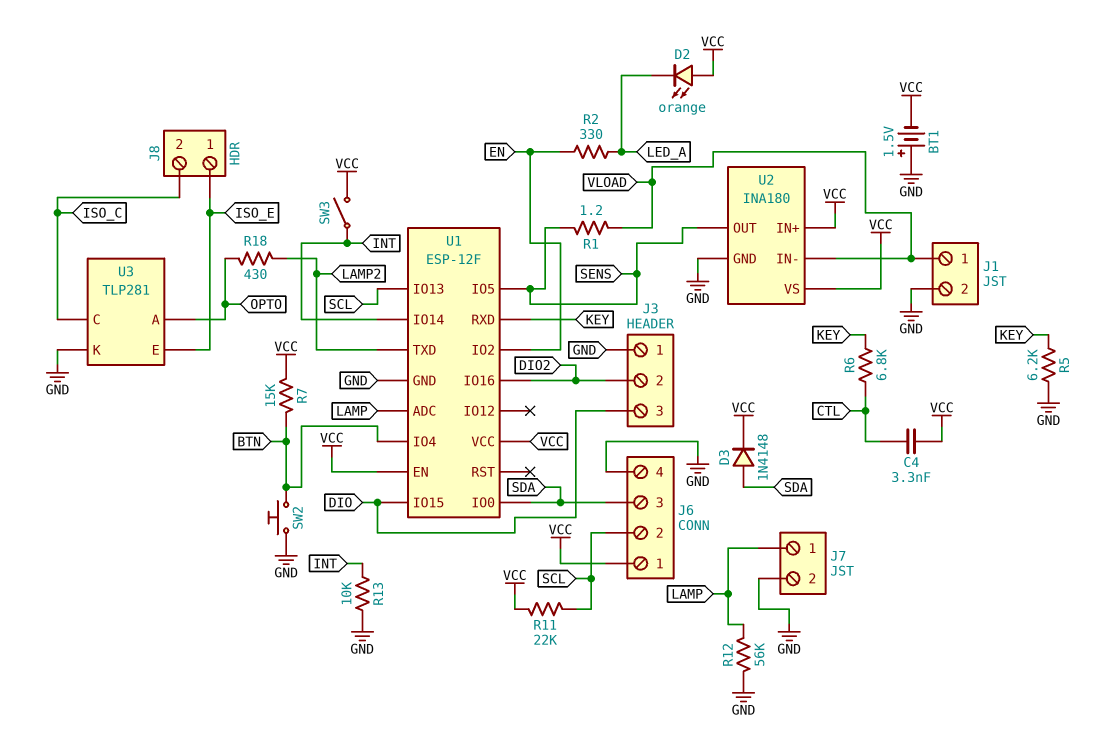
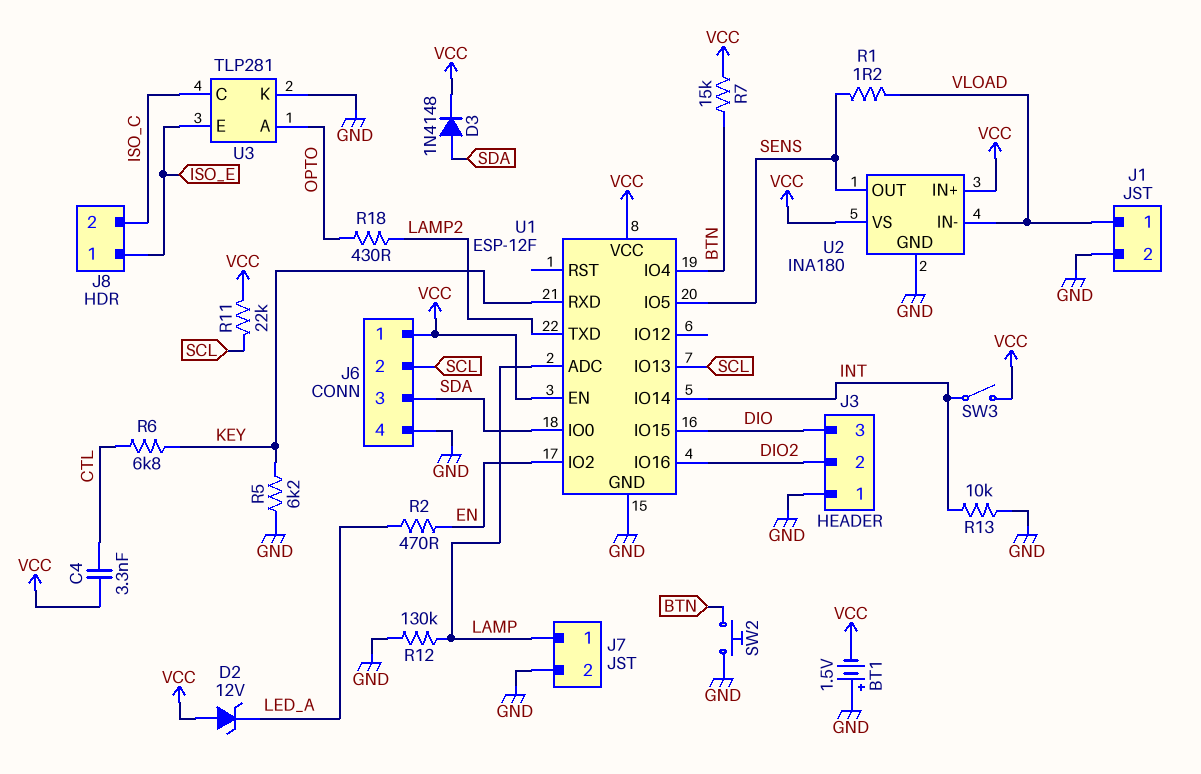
D2: LED orange (A VCC, K LED_A) -> zener 12V (A VCC, K LED_A)
R2: 330 (EN, LED_A) -> 470 (EN, LED_A)
R12: 56k (GND, LAMP) -> 130k (GND, LAMP)

